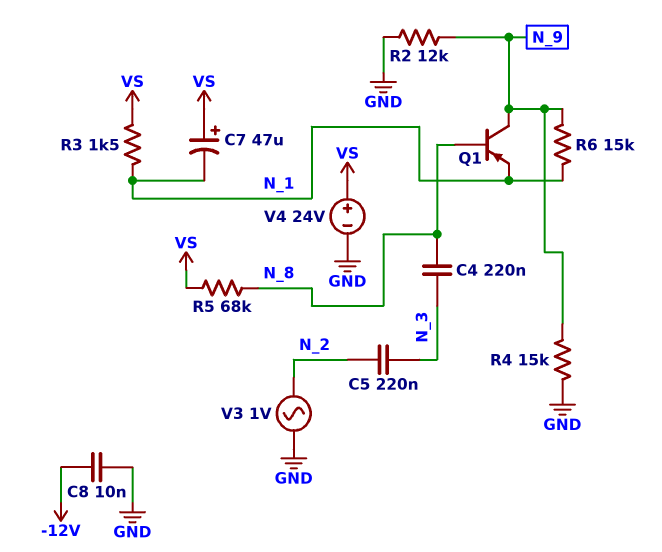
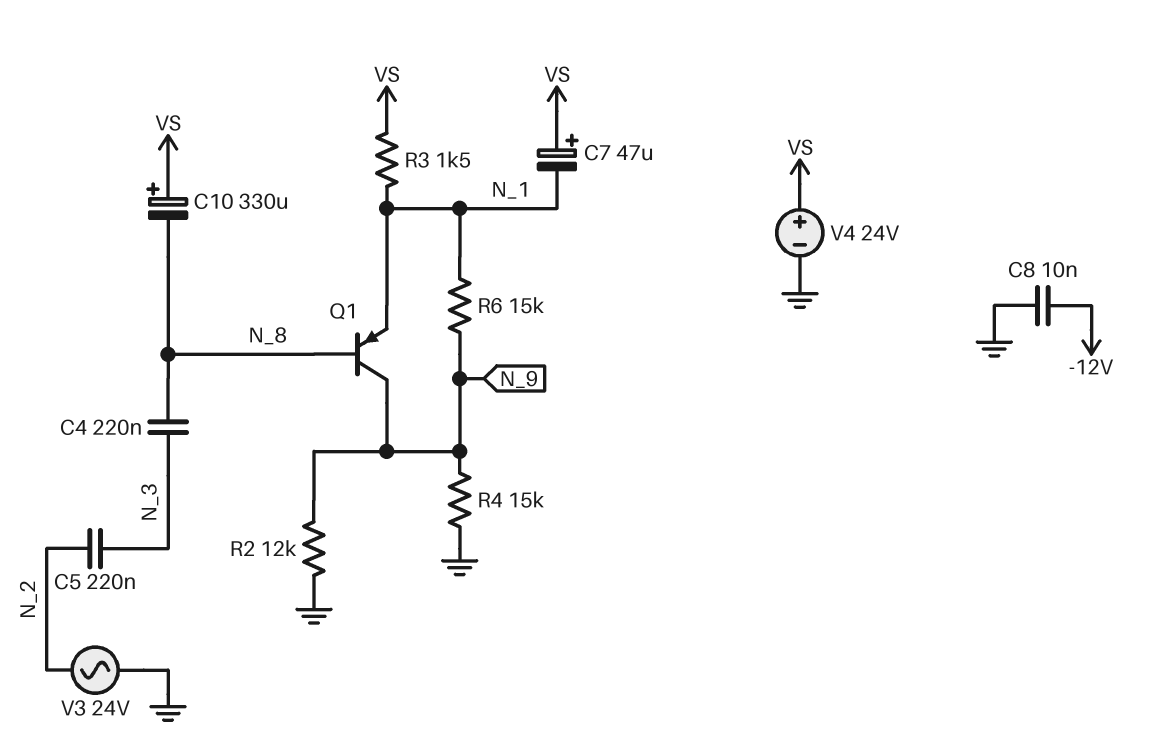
C10: none -> 330uF (plus VS, minus N_8)
R5: 68k (N_8, VS) -> none
V3: AC 1V (GND, N_2) -> AC 24V (GND, N_2)

